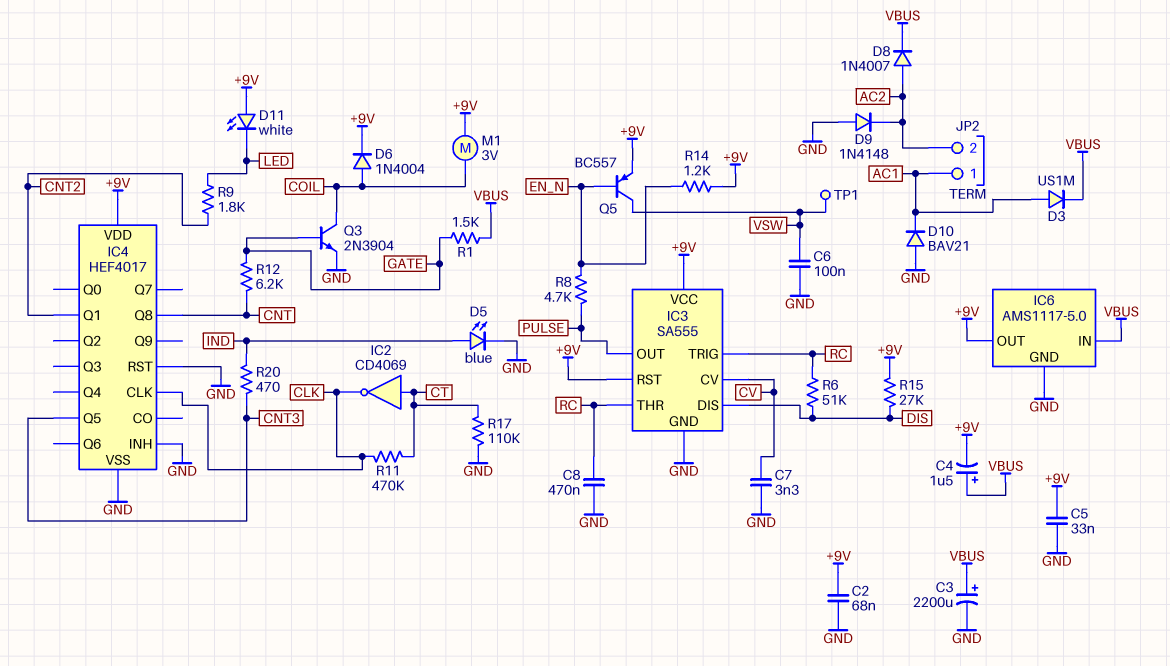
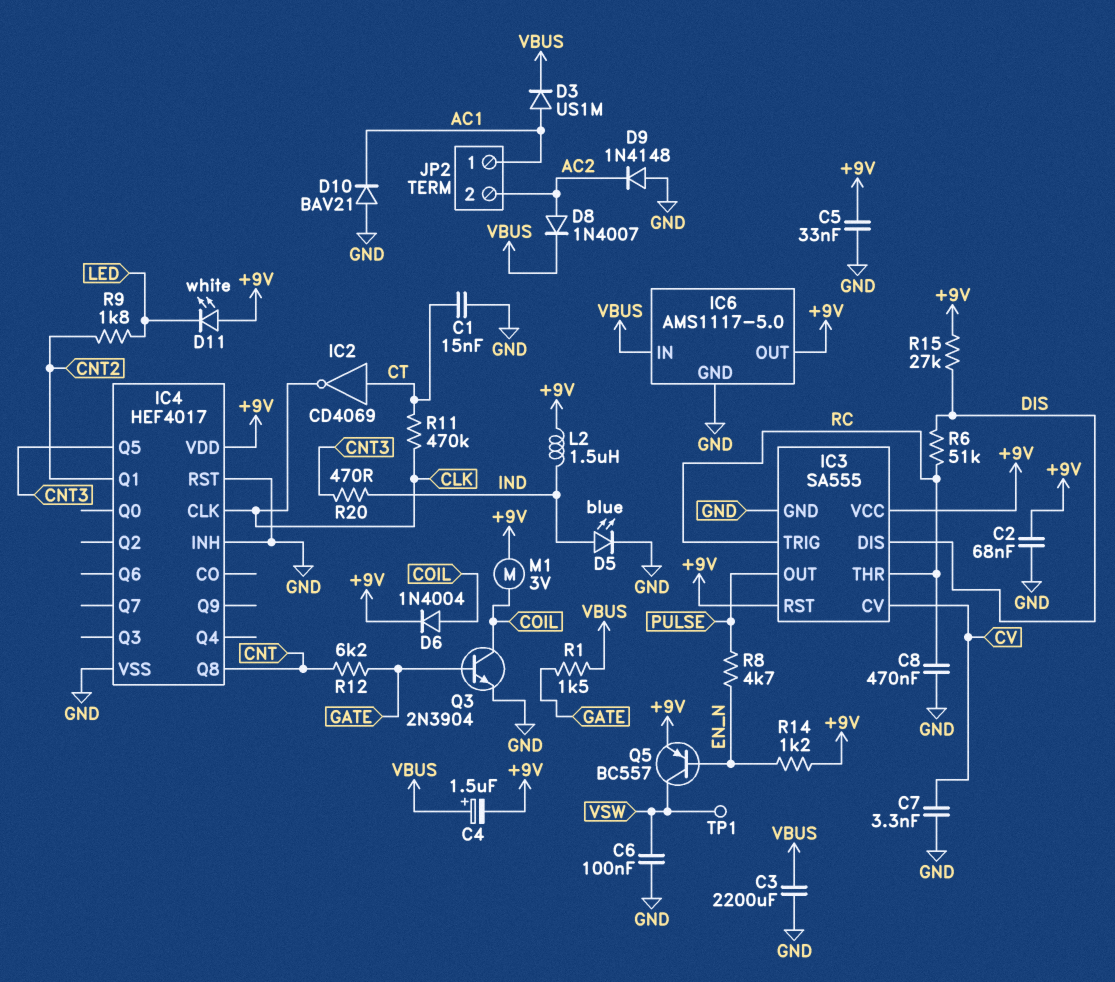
C1: none -> 15nF (CT, GND)
C3: 2200uF (plus VBUS, minus GND) -> 2200uF (GND, VBUS)
L2: none -> 1.5uH (+9V, IND)
R17: 110k (CT, GND) -> none

